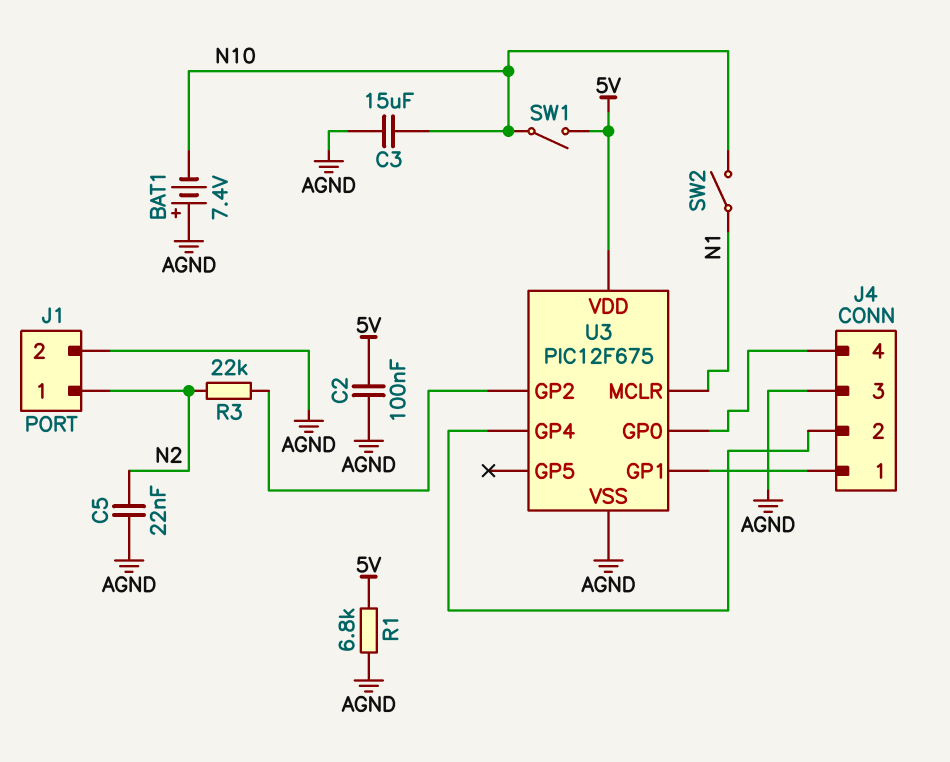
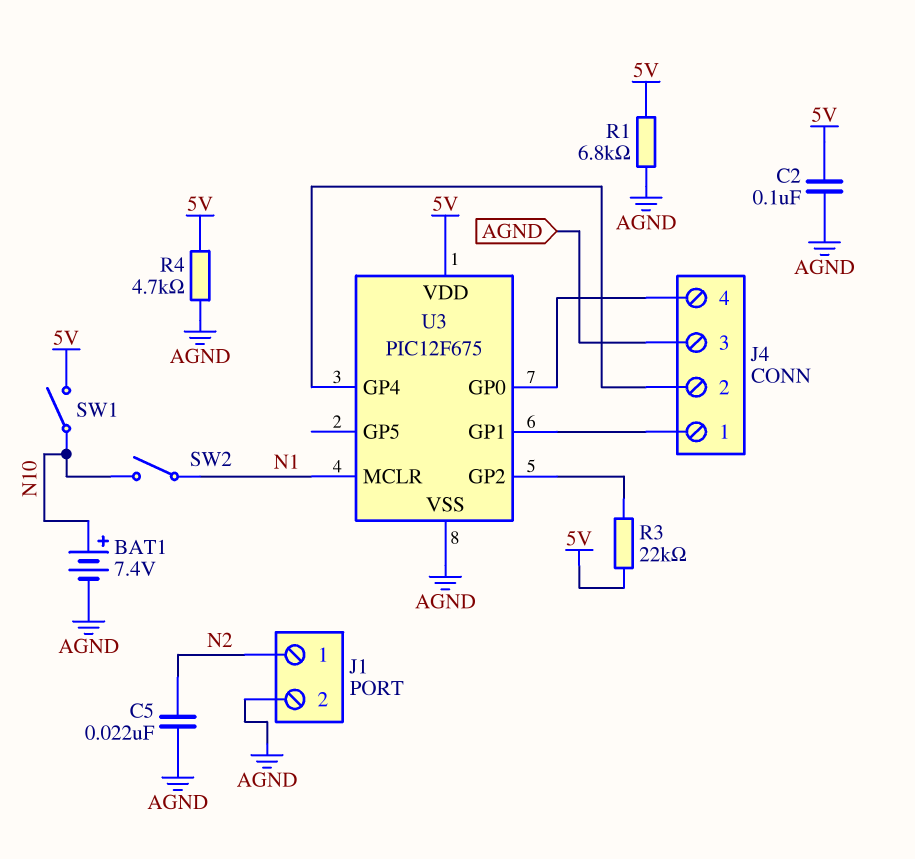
BAT1: 7.4V (plus AGND, minus N10) -> 7.4V (plus N10, minus AGND)
C3: 15uF (AGND, N10) -> none
R3: 22k (N2, U3/GP2) -> 22k (5V, U3/GP2)
R4: none -> 4.7k (5V, AGND)

